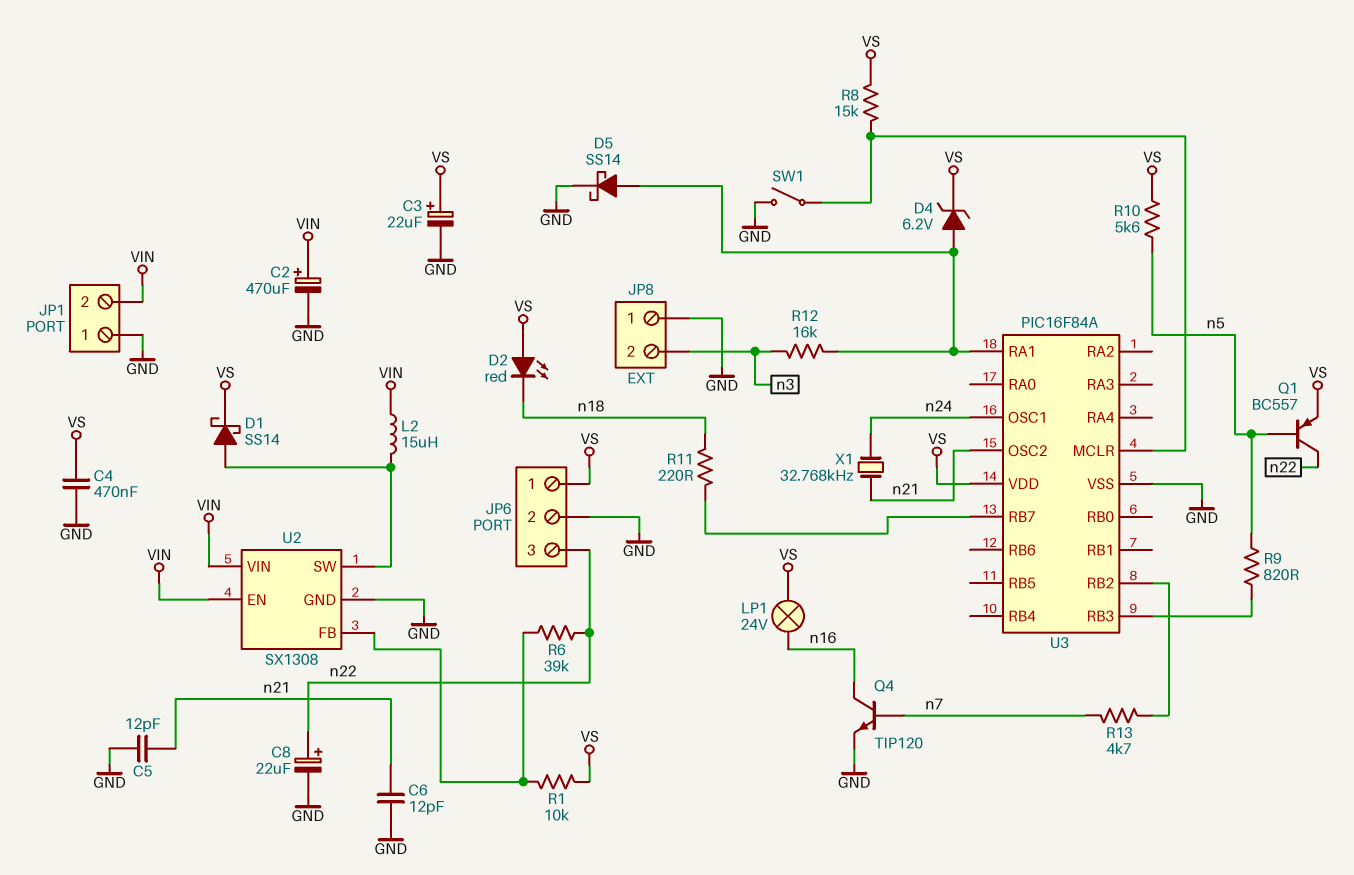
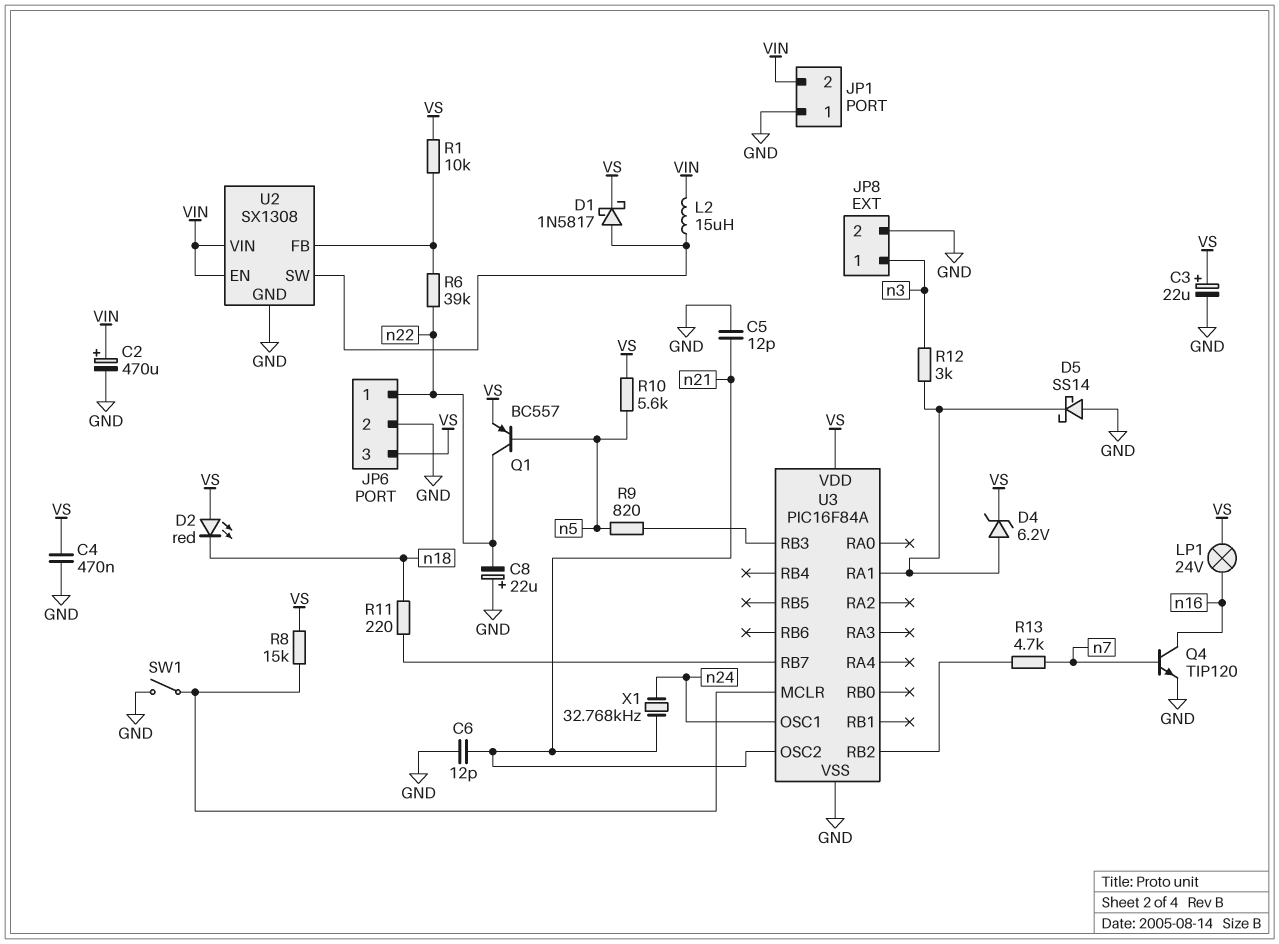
C8: 22uF (plus n22, minus GND) -> 22uF (plus GND, minus n22)
D1: schottky SS14 (A U2/SW, K VS) -> schottky 1N5817 (A U2/SW, K VS)
D5: schottky SS14 (A U3/RA1, K GND) -> schottky SS14 (A GND, K U3/RA1)
JP6 pin 1: VS -> n22
JP6 pin 3: n22 -> VS
JP8 pin 1: GND -> n3
JP8 pin 2: n3 -> GND
R12: 16k (U3/RA1, n3) -> 3k (U3/RA1, n3)

